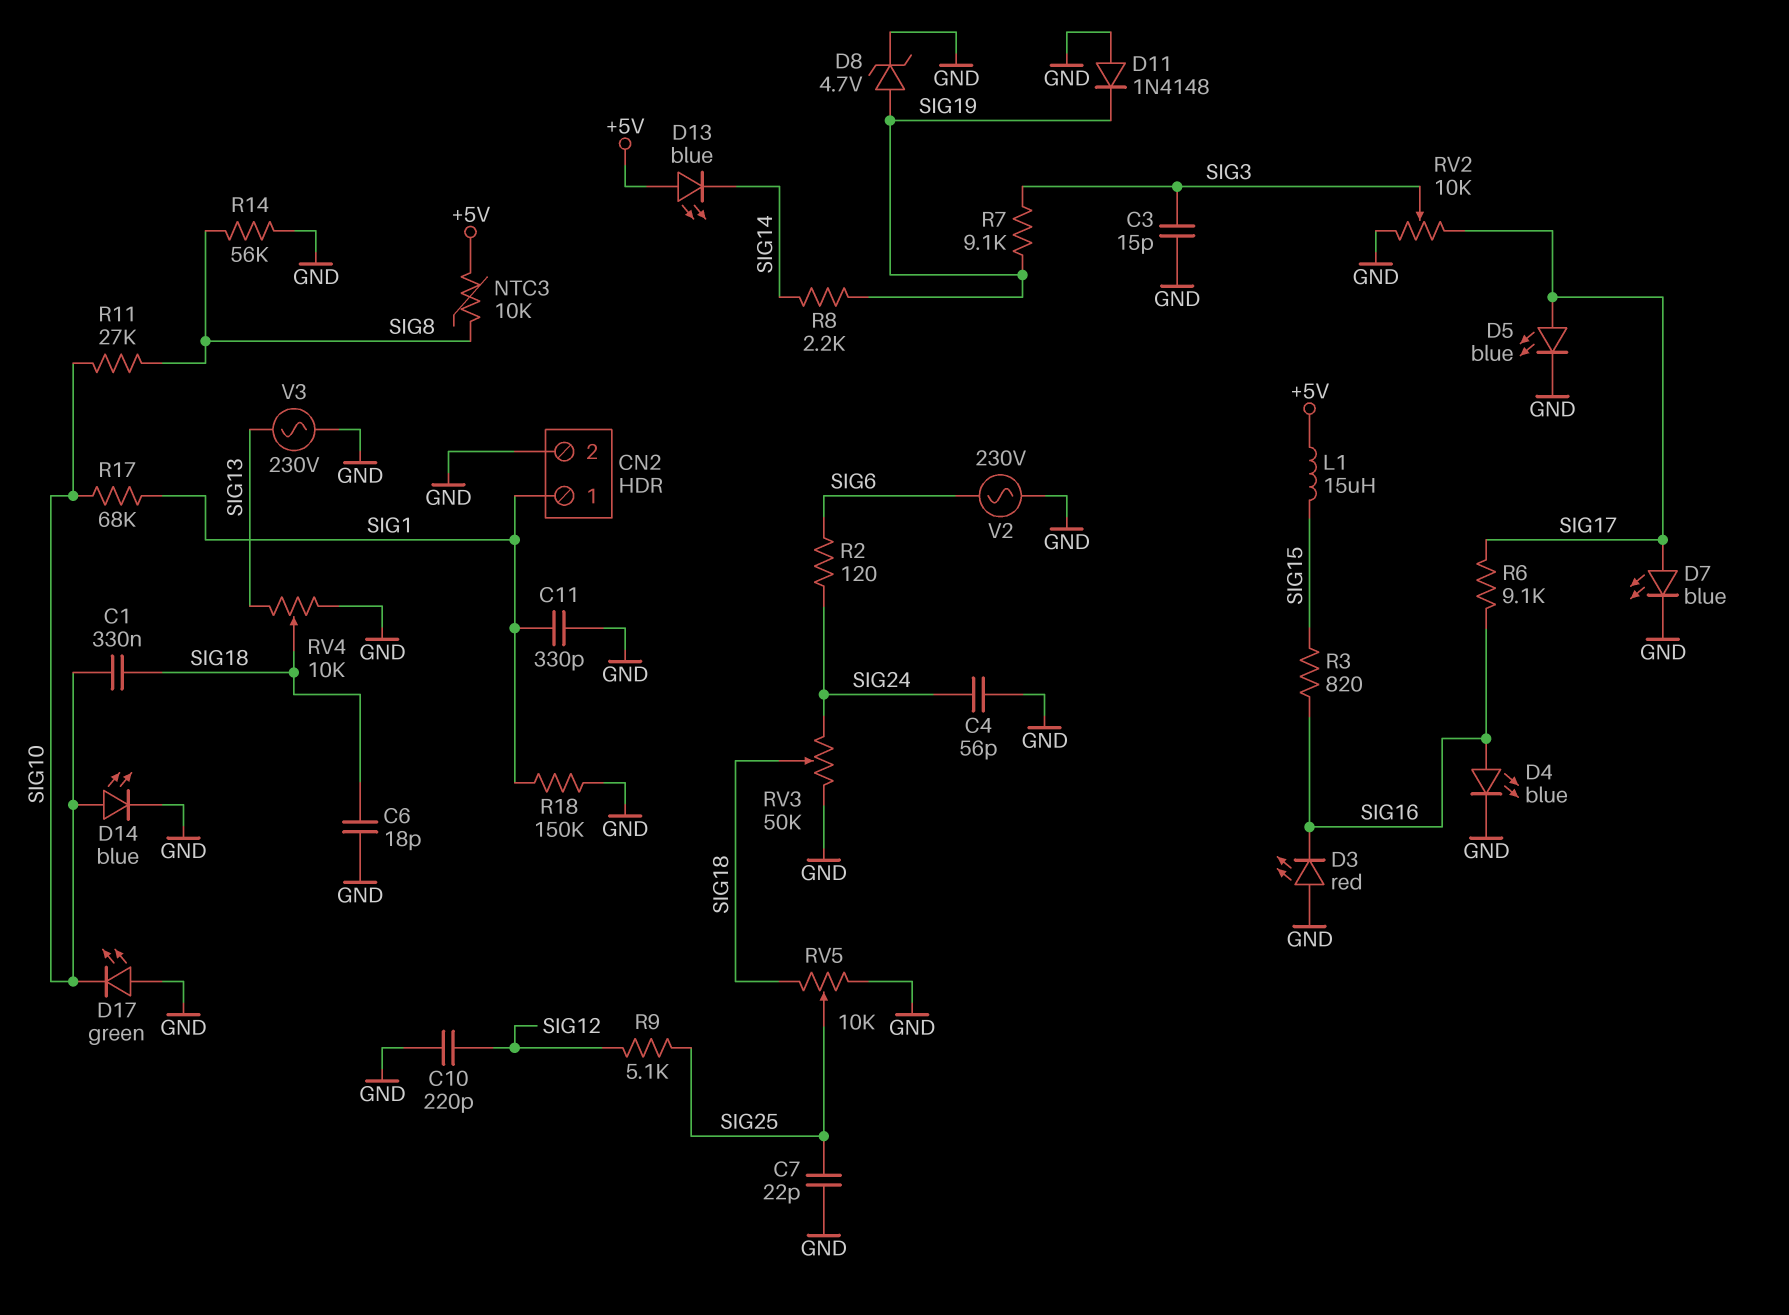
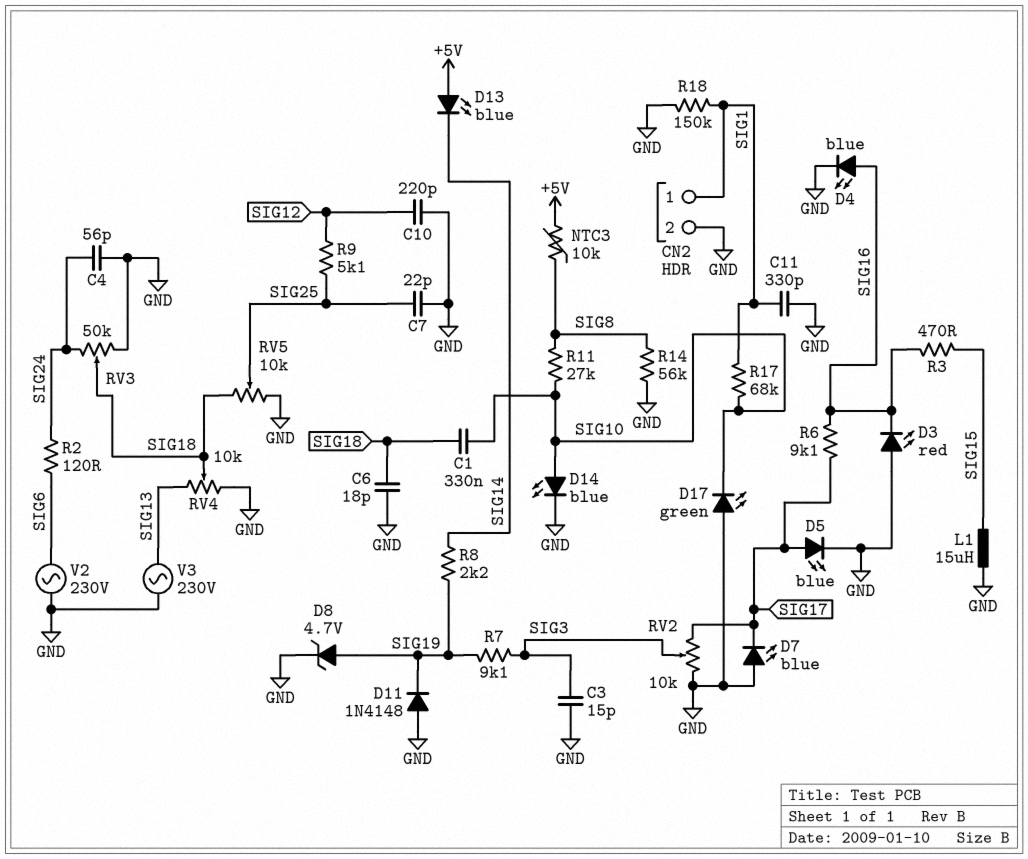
D7: LED blue (A SIG17, K GND) -> LED blue (A GND, K SIG17)
L1: 15uH (+5V, SIG15) -> 15uH (GND, SIG15)
R3: 820 (SIG15, SIG16) -> 470 (SIG15, SIG16)

